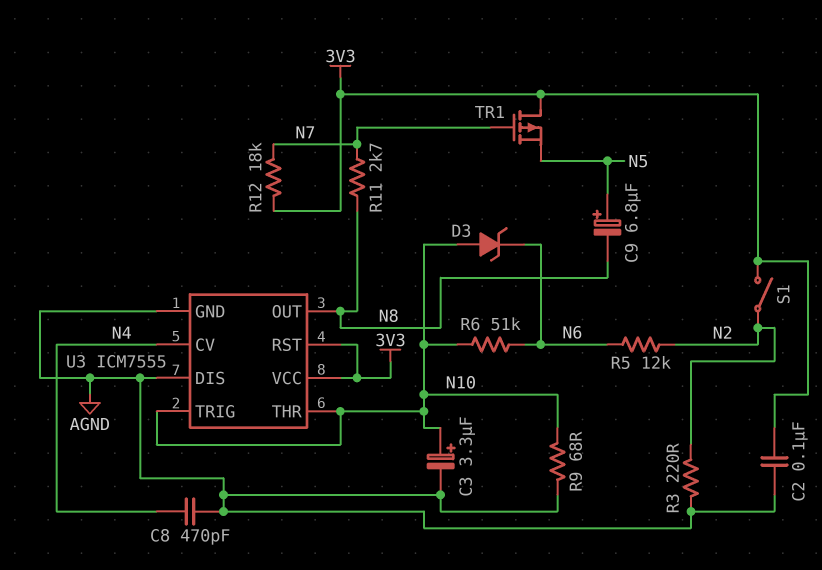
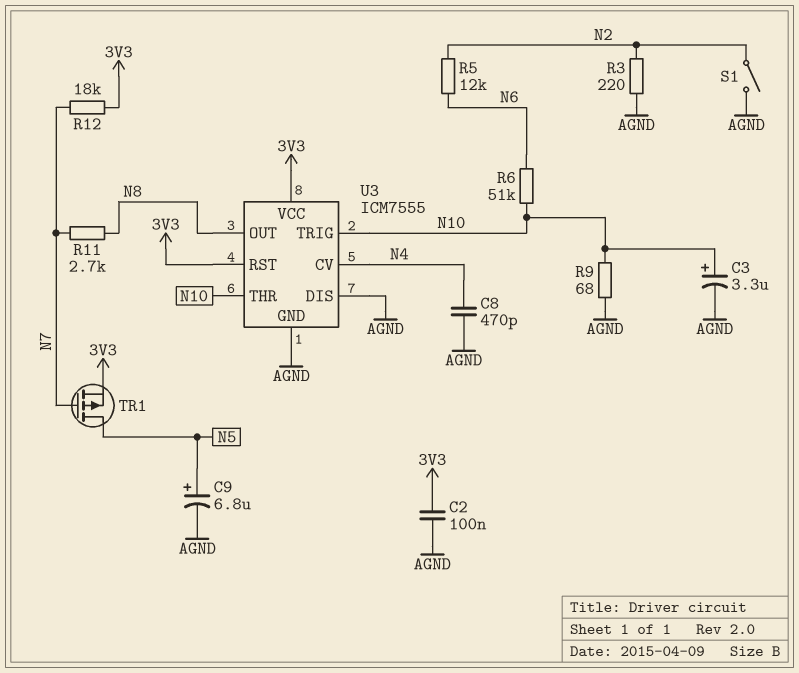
C9: 6.8uF (plus N5, minus N8) -> 6.8uF (plus N5, minus AGND)
D3: zener (A N10, K N6) -> none
S1: switch (3V3, N2) -> switch (AGND, N2)
TR1: PMOS (G N7, D 3V3, S N5) -> PMOS (G N7, D N5, S 3V3)

